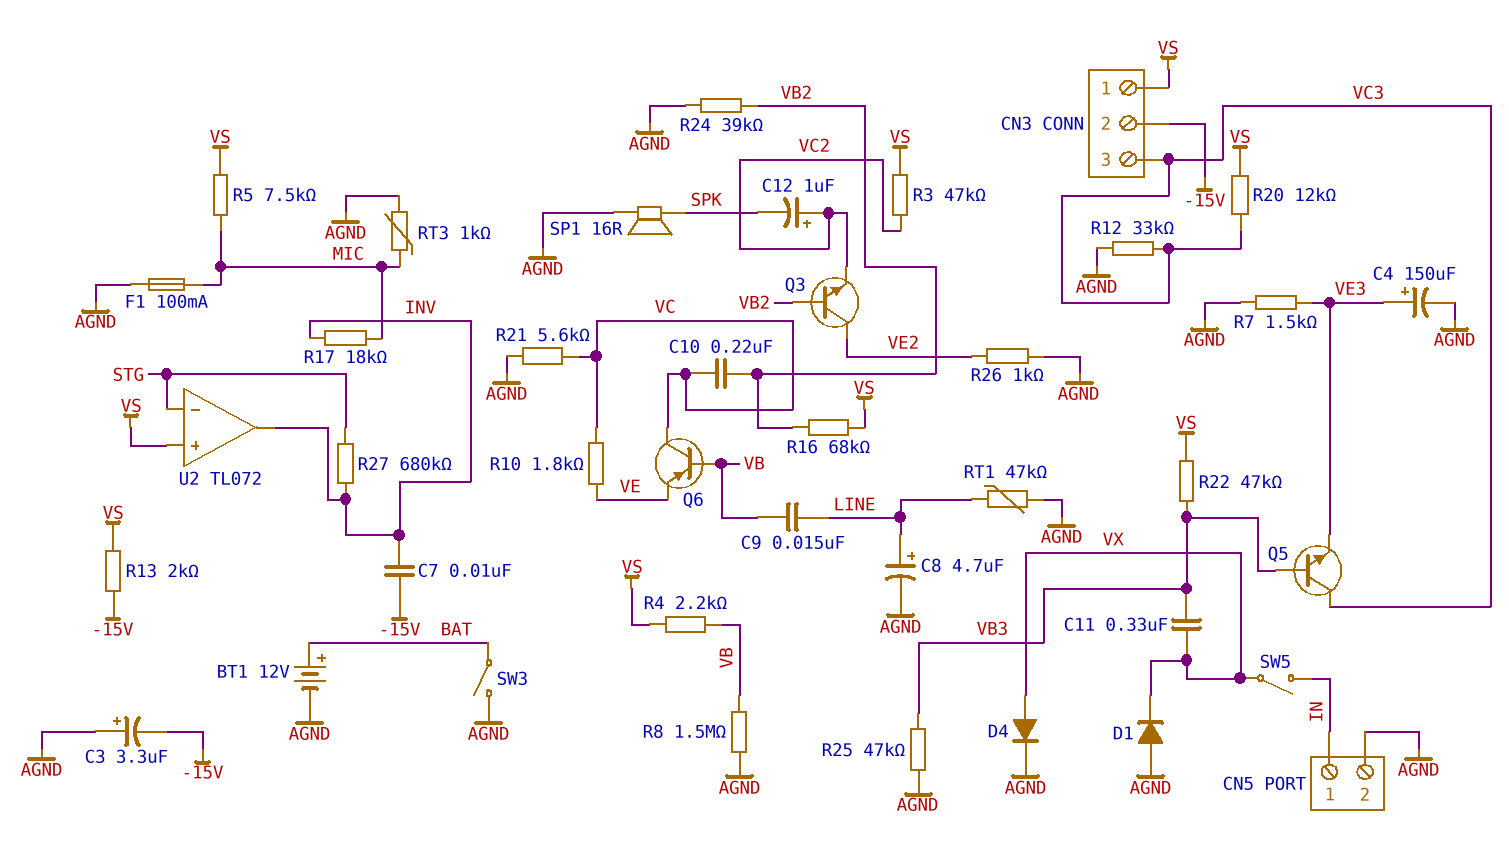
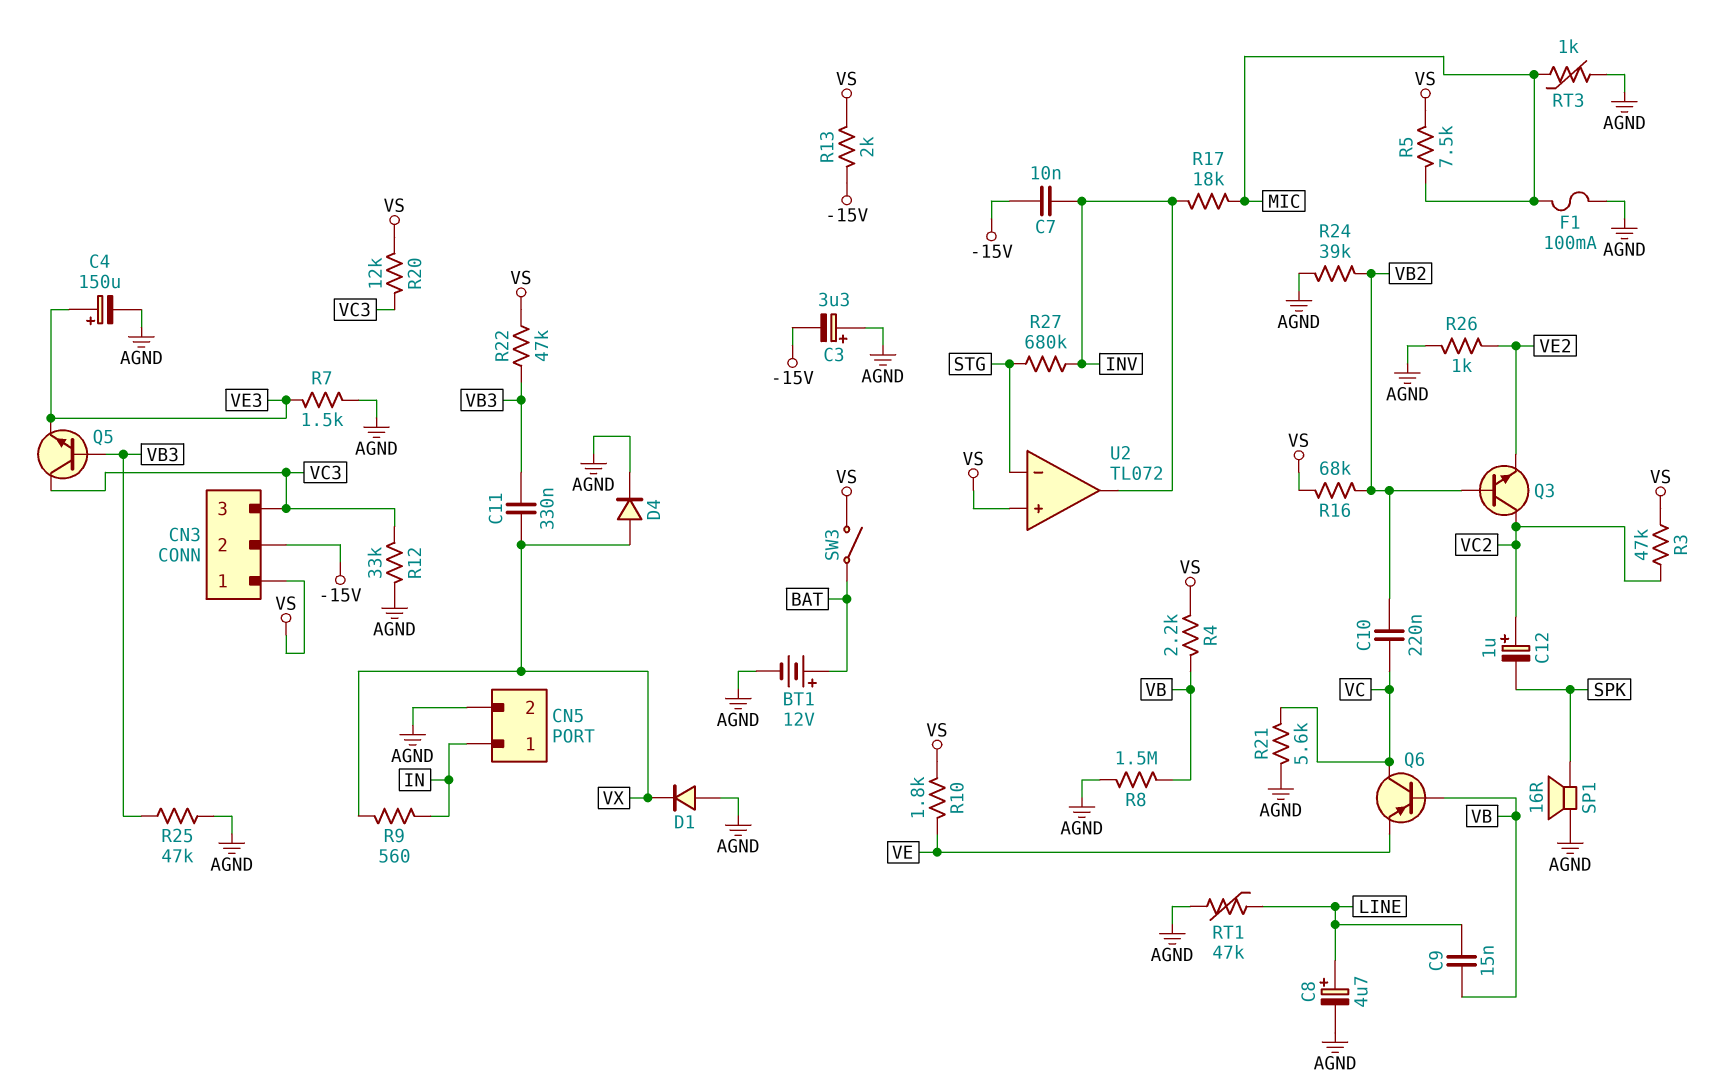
Q3: NPN (B VB2, C VE2, E VC2) -> NPN (B VB2, C VC2, E VE2)
R9: none -> 560 (IN, VX)
R10: 1.8k (VC, VE) -> 1.8k (VE, VS)
SW3: switch (AGND, BAT) -> switch (BAT, VS)
SW5: switch (IN, VX) -> none

